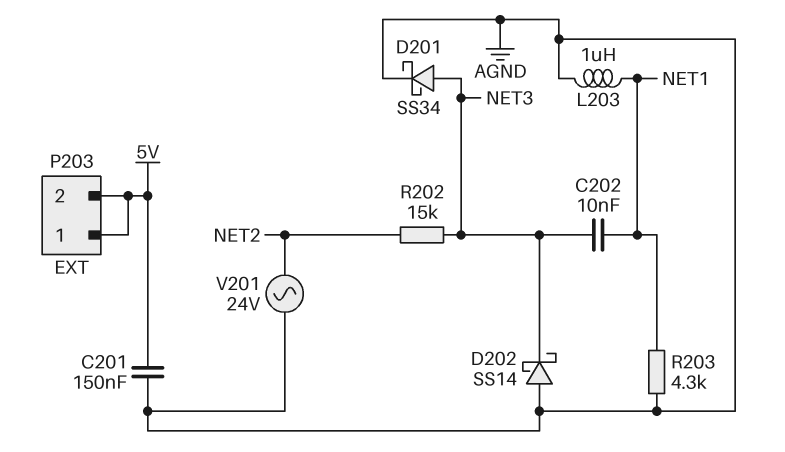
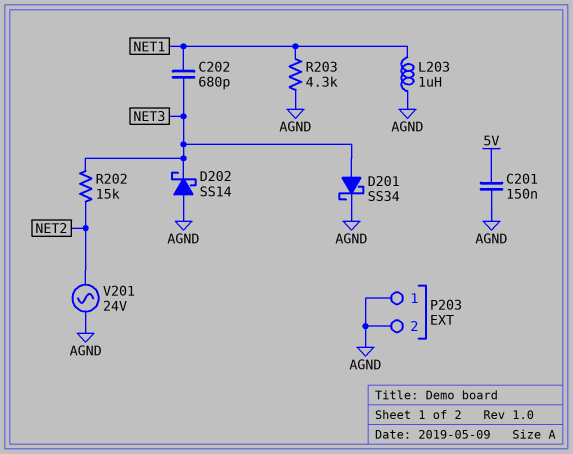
C202: 10nF (NET1, NET3) -> 680pF (NET1, NET3)
P203 pin 1: 5V -> AGND
P203 pin 2: 5V -> AGND

